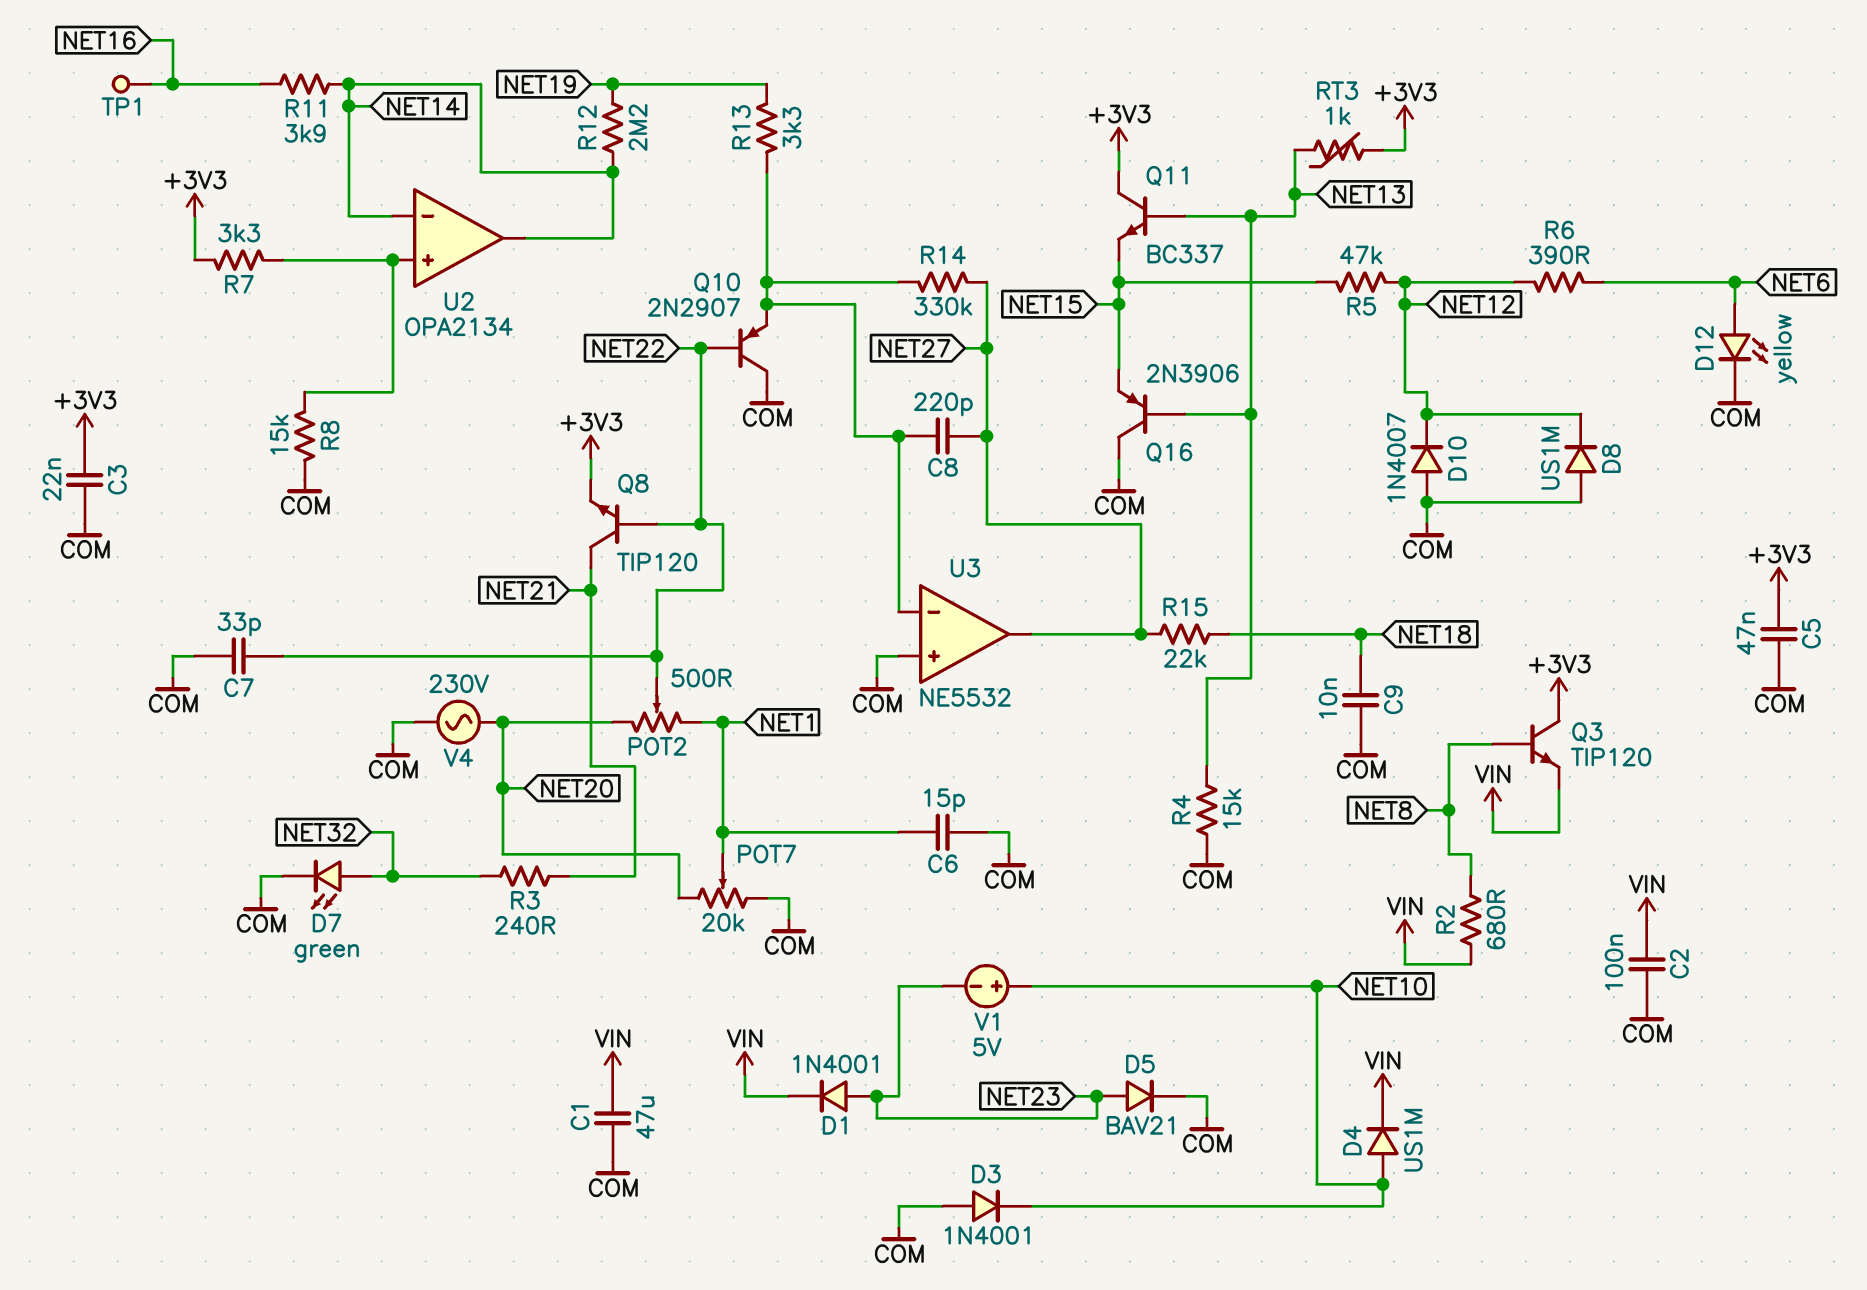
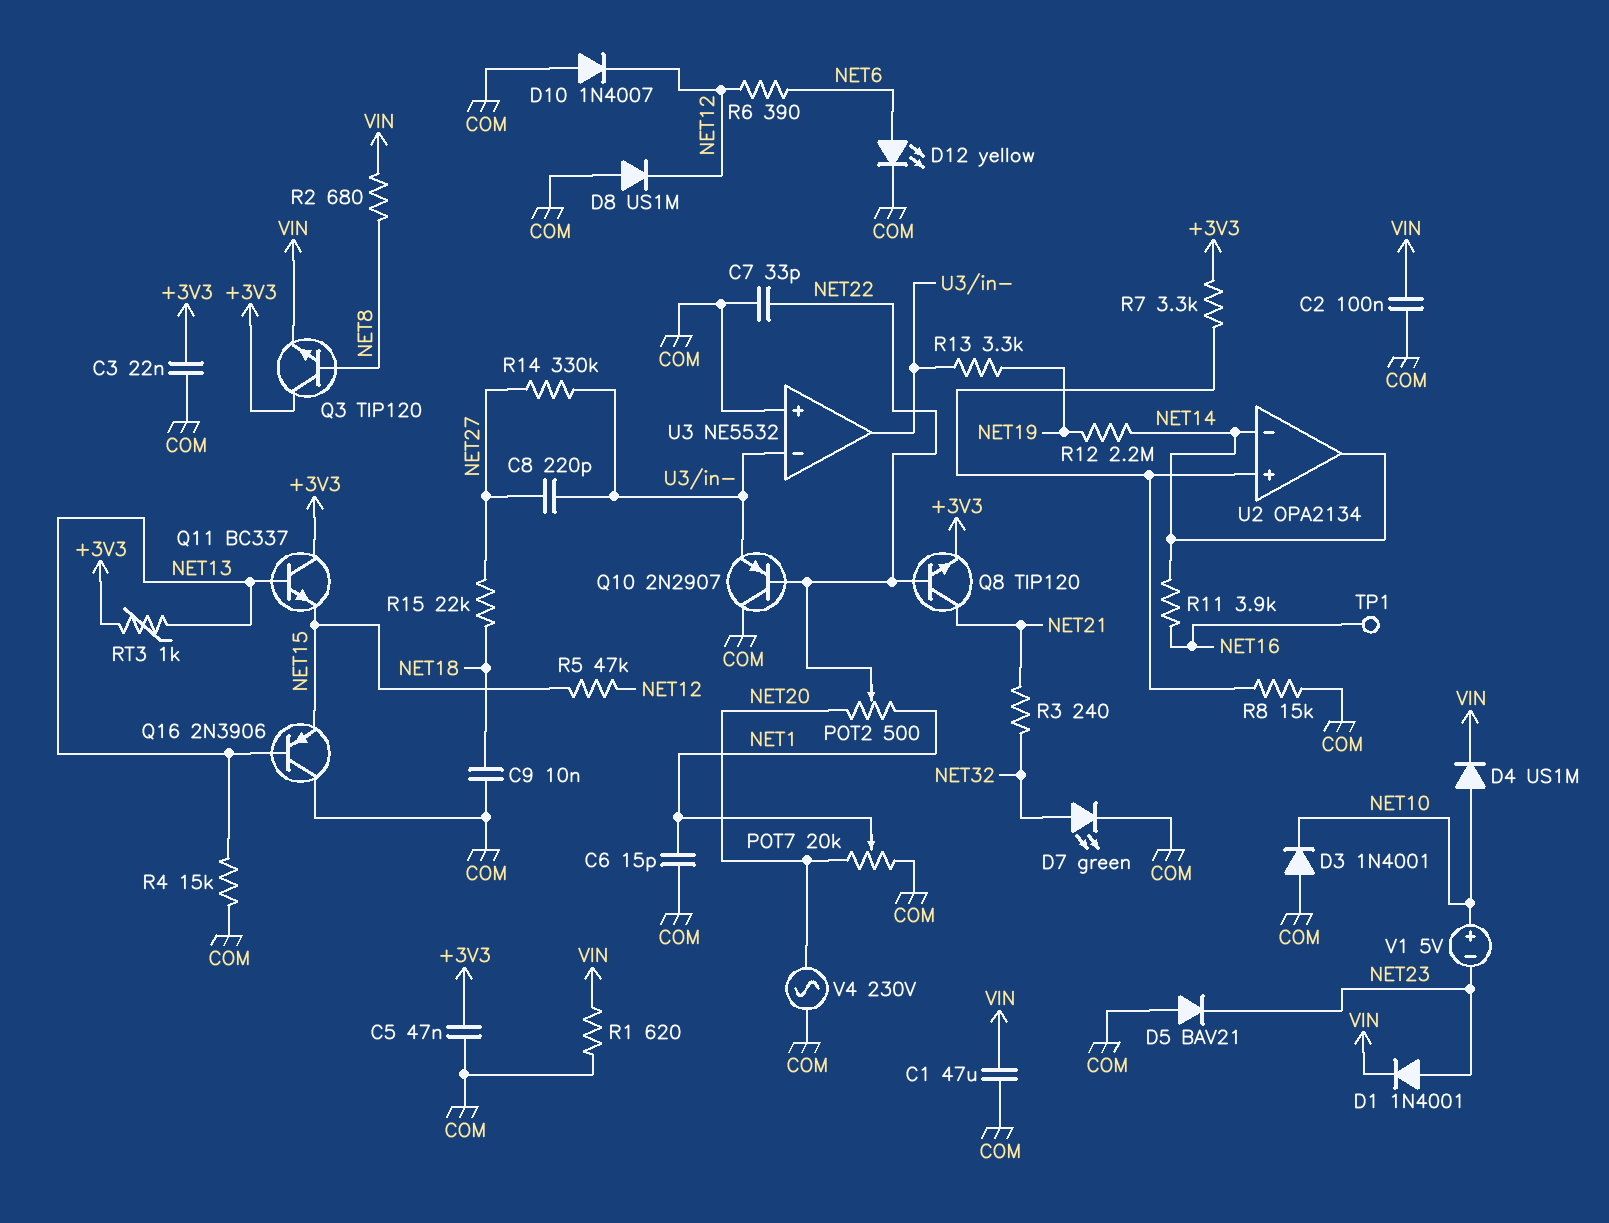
D5: diode BAV21 (A NET23, K COM) -> diode BAV21 (A COM, K NET23)
R1: none -> 620 (COM, VIN)
U3 pin out: NET27 -> U3/in-

